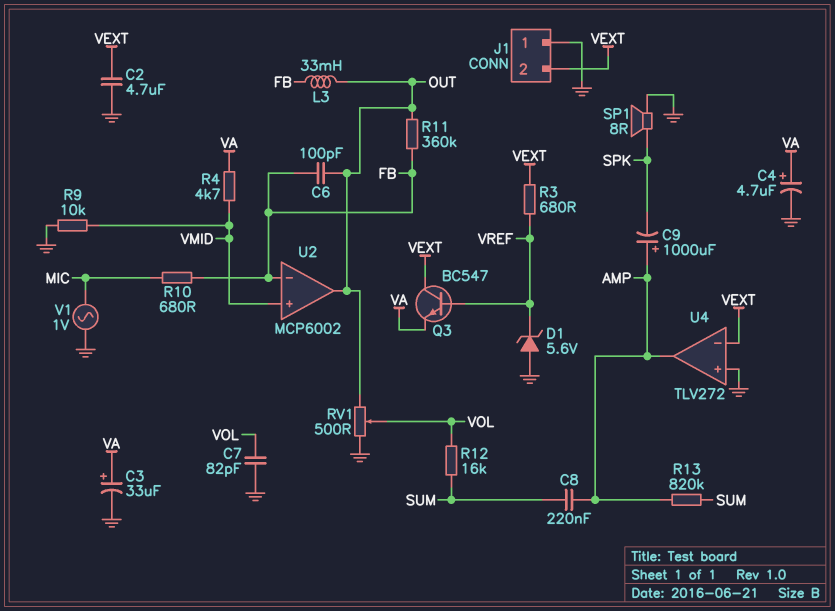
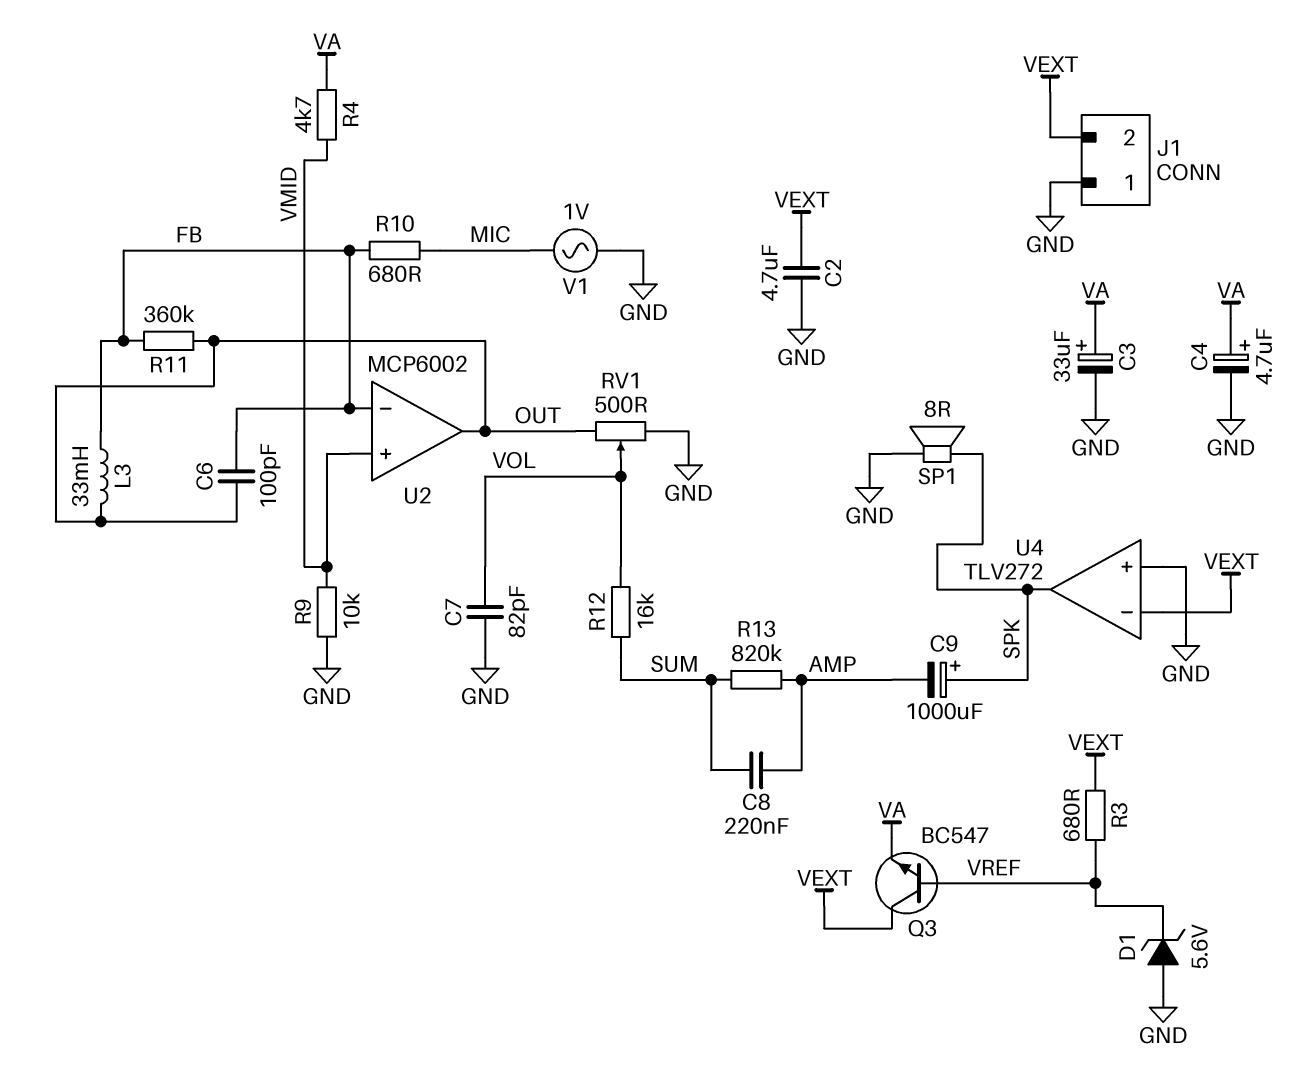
C9: 1000uF (plus AMP, minus SPK) -> 1000uF (plus SPK, minus AMP)
U4 pin out: AMP -> SPK

